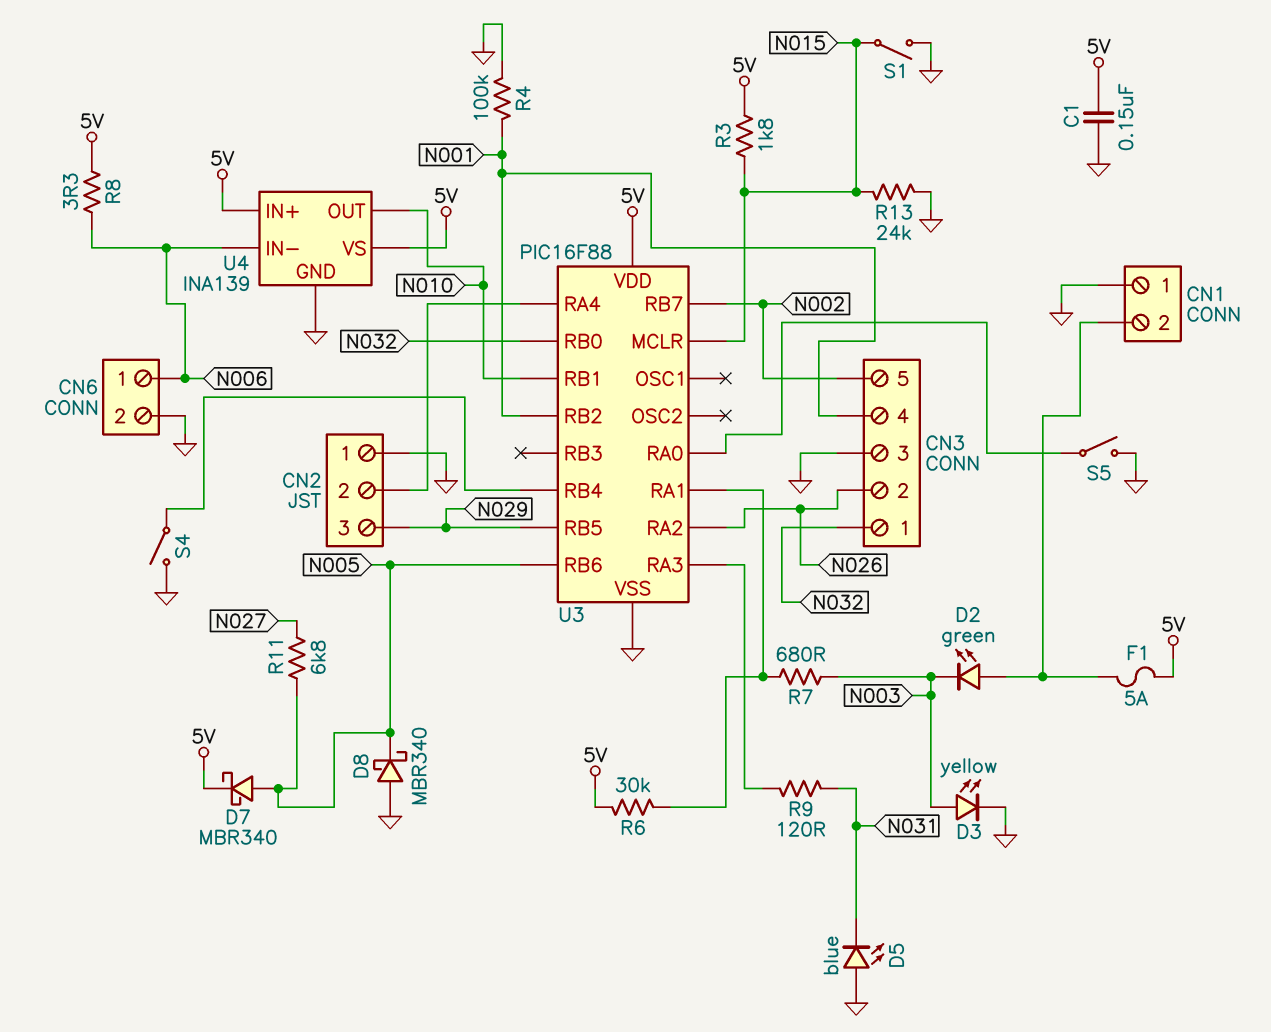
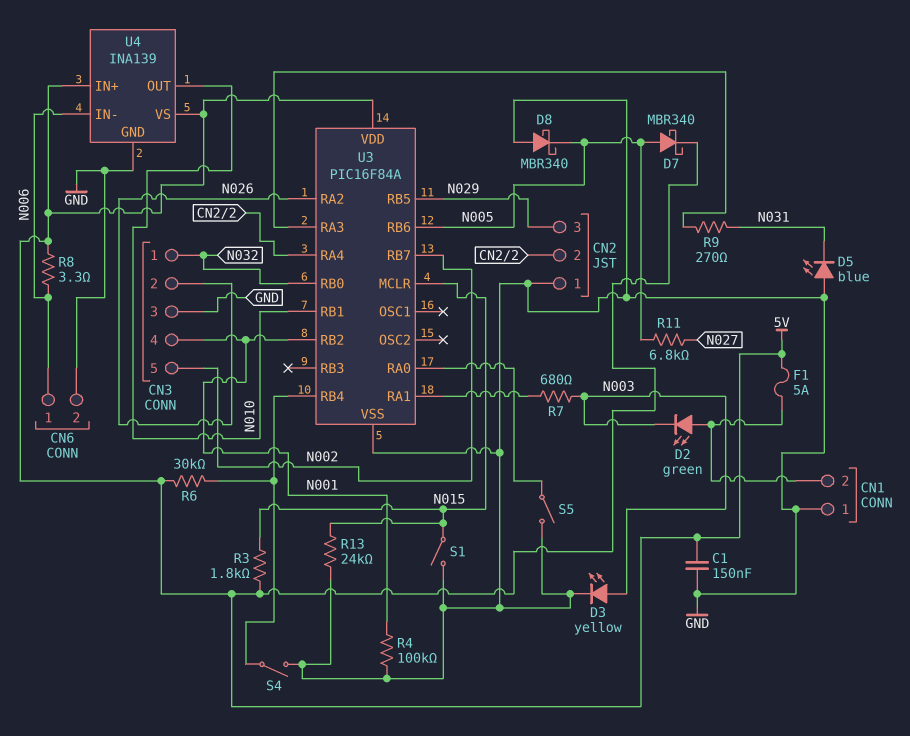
R6: 30k (5V, U3/RA1) -> 30k (5V, U3/RB4)
R9: 120 (N031, U3/RA3) -> 270 (N031, U3/RA3)
U3: PIC16F88 -> PIC16F84A

